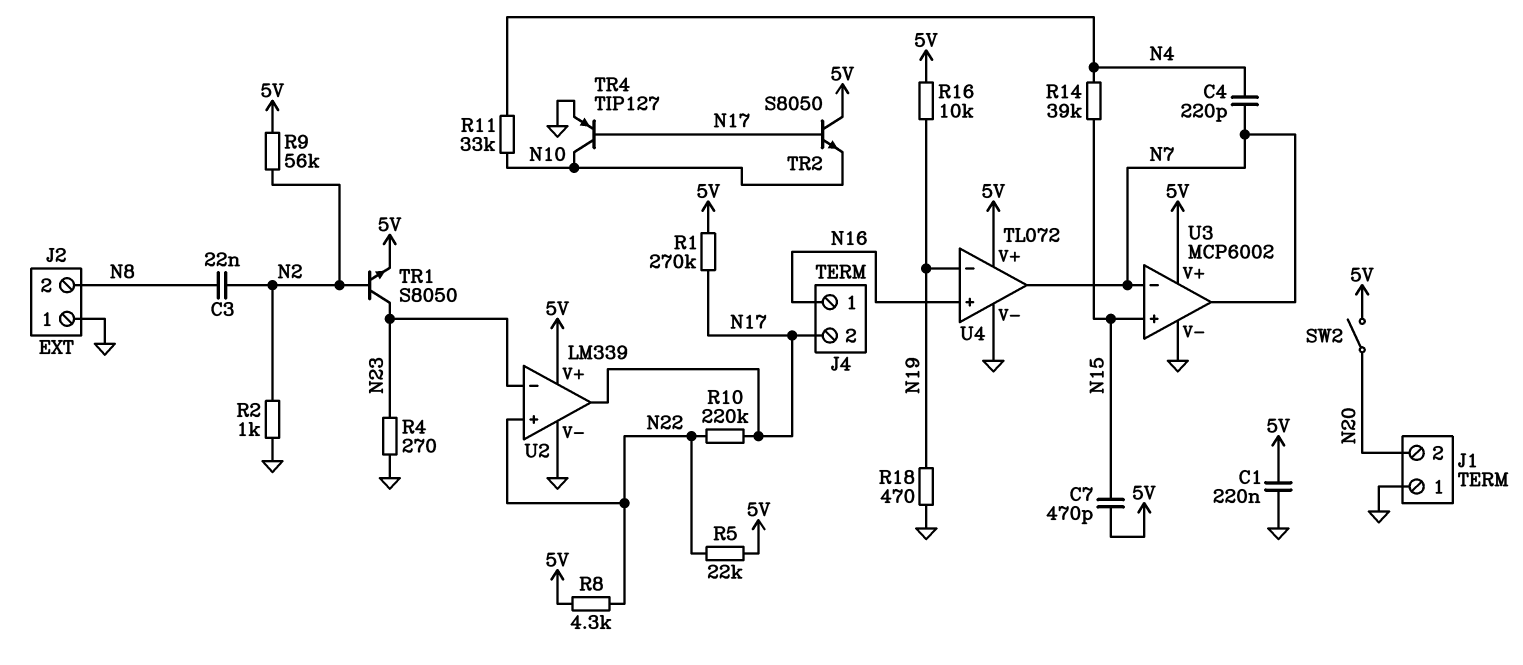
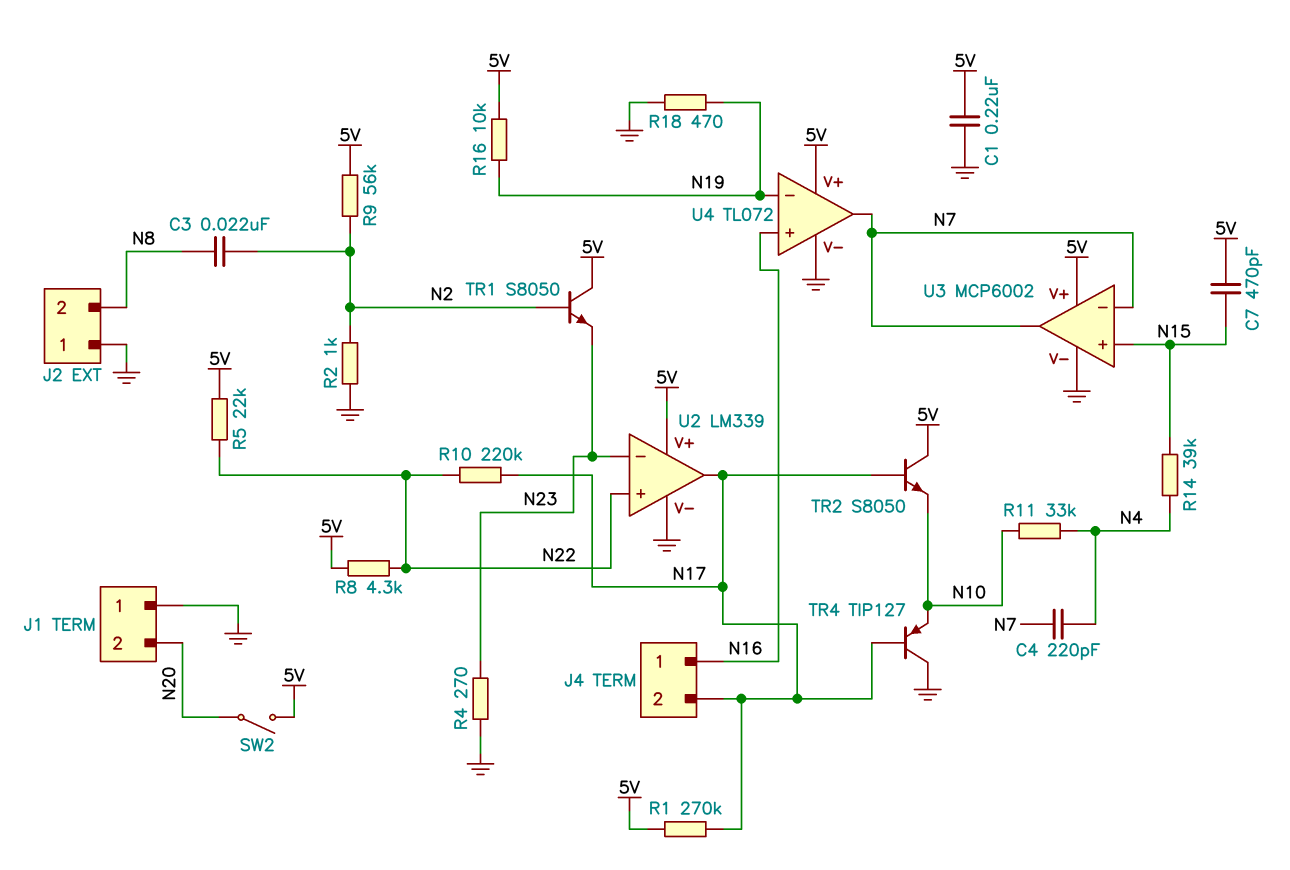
TR1: NPN S8050 (B N2, C N23, E 5V) -> NPN S8050 (B N2, C 5V, E N23)
TR4: PNP TIP127 (B N17, C N10, E GND) -> PNP TIP127 (B N17, C GND, E N10)

